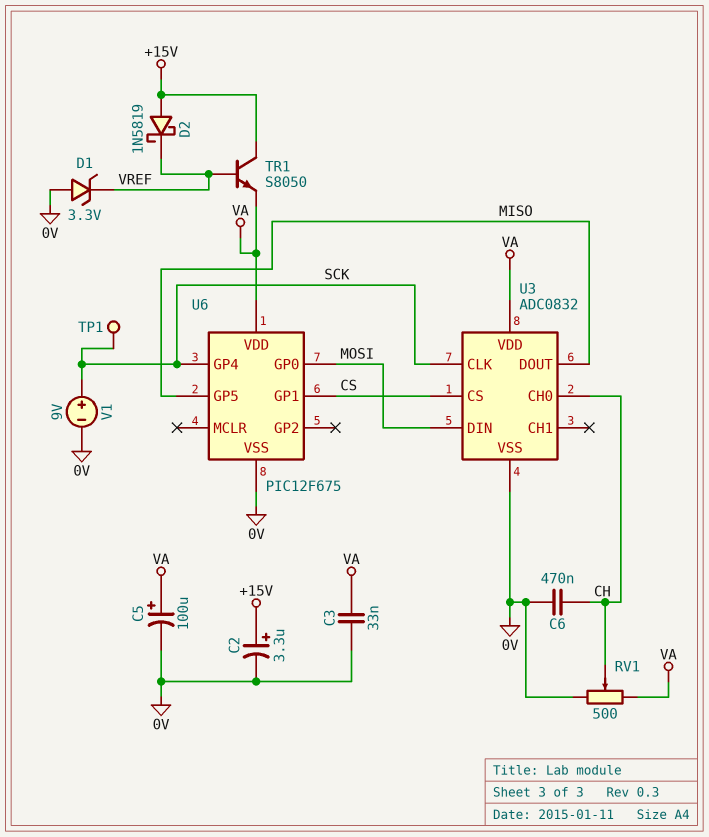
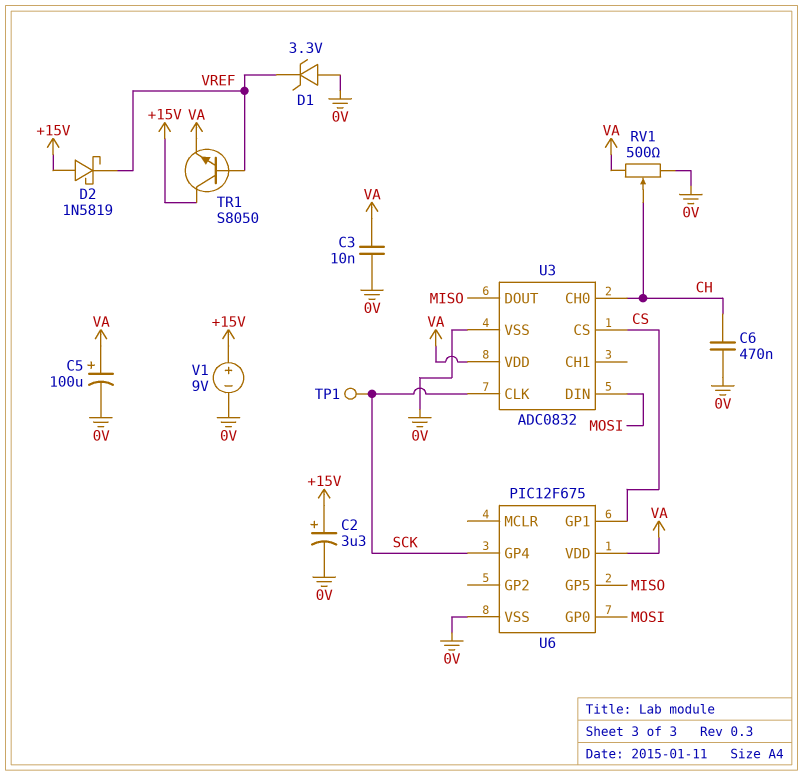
C3: 33nF (0V, VA) -> 10nF (0V, VA)
V1: 9V (plus SCK, minus 0V) -> 9V (plus +15V, minus 0V)

